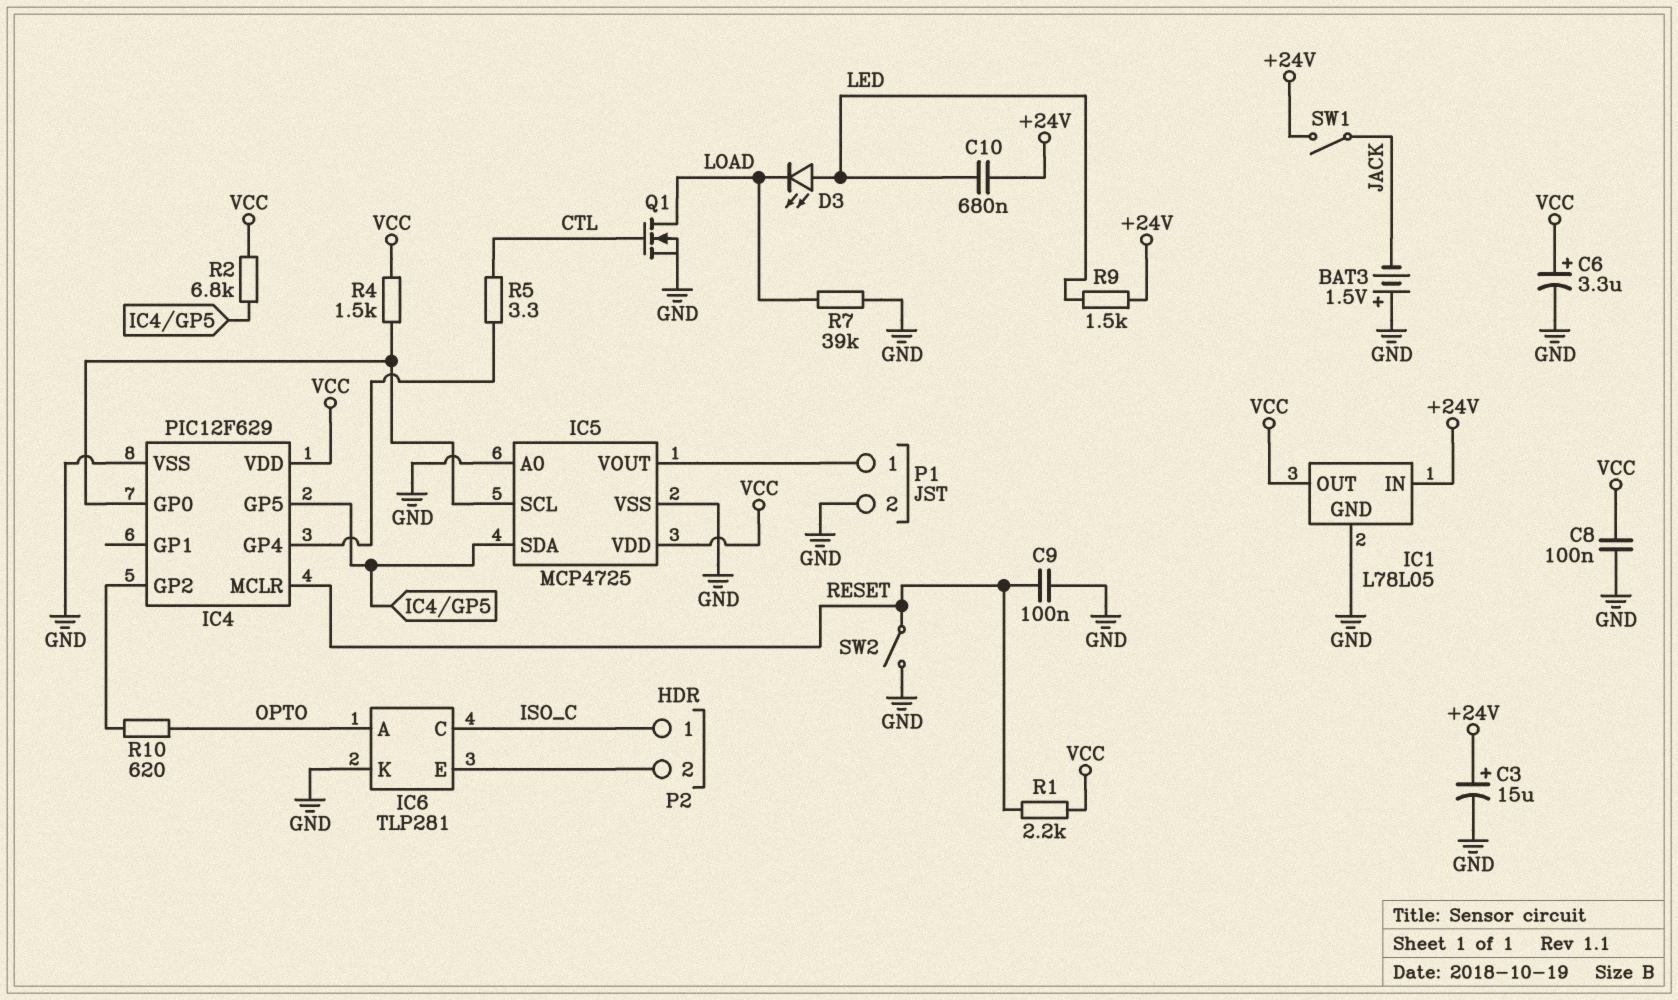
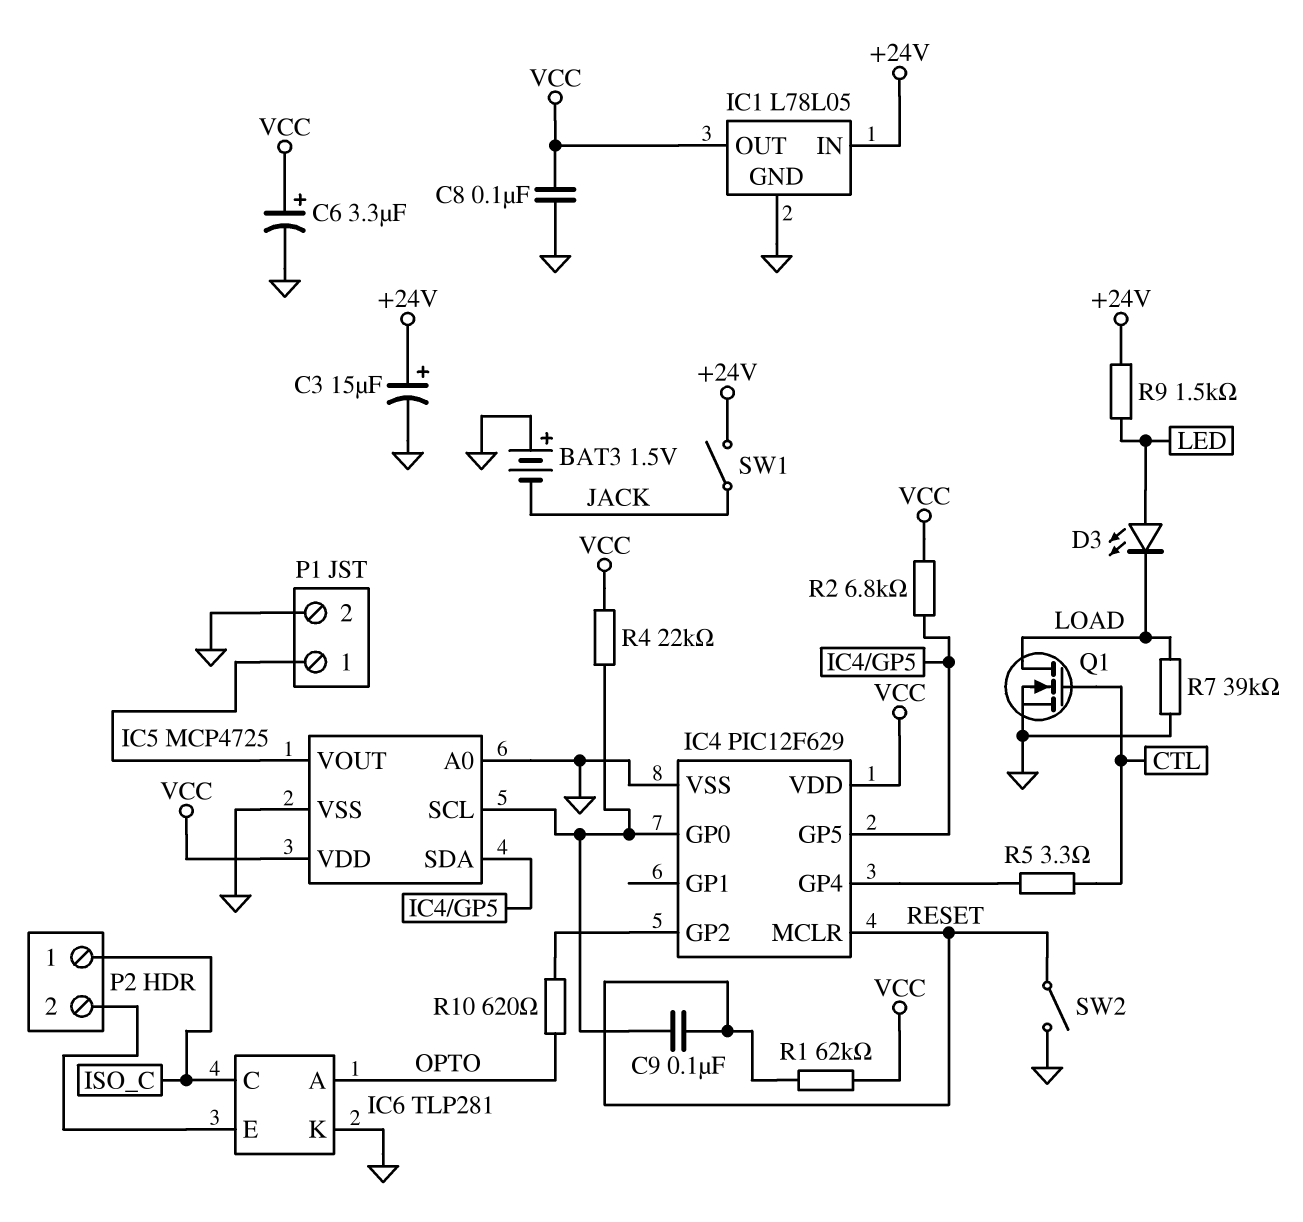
C9: 100nF (GND, RESET) -> 100nF (IC4/GP0, RESET)
C10: 680nF (+24V, LED) -> none
R1: 2.2k (RESET, VCC) -> 62k (RESET, VCC)
R4: 1.5k (IC4/GP0, VCC) -> 22k (IC4/GP0, VCC)

